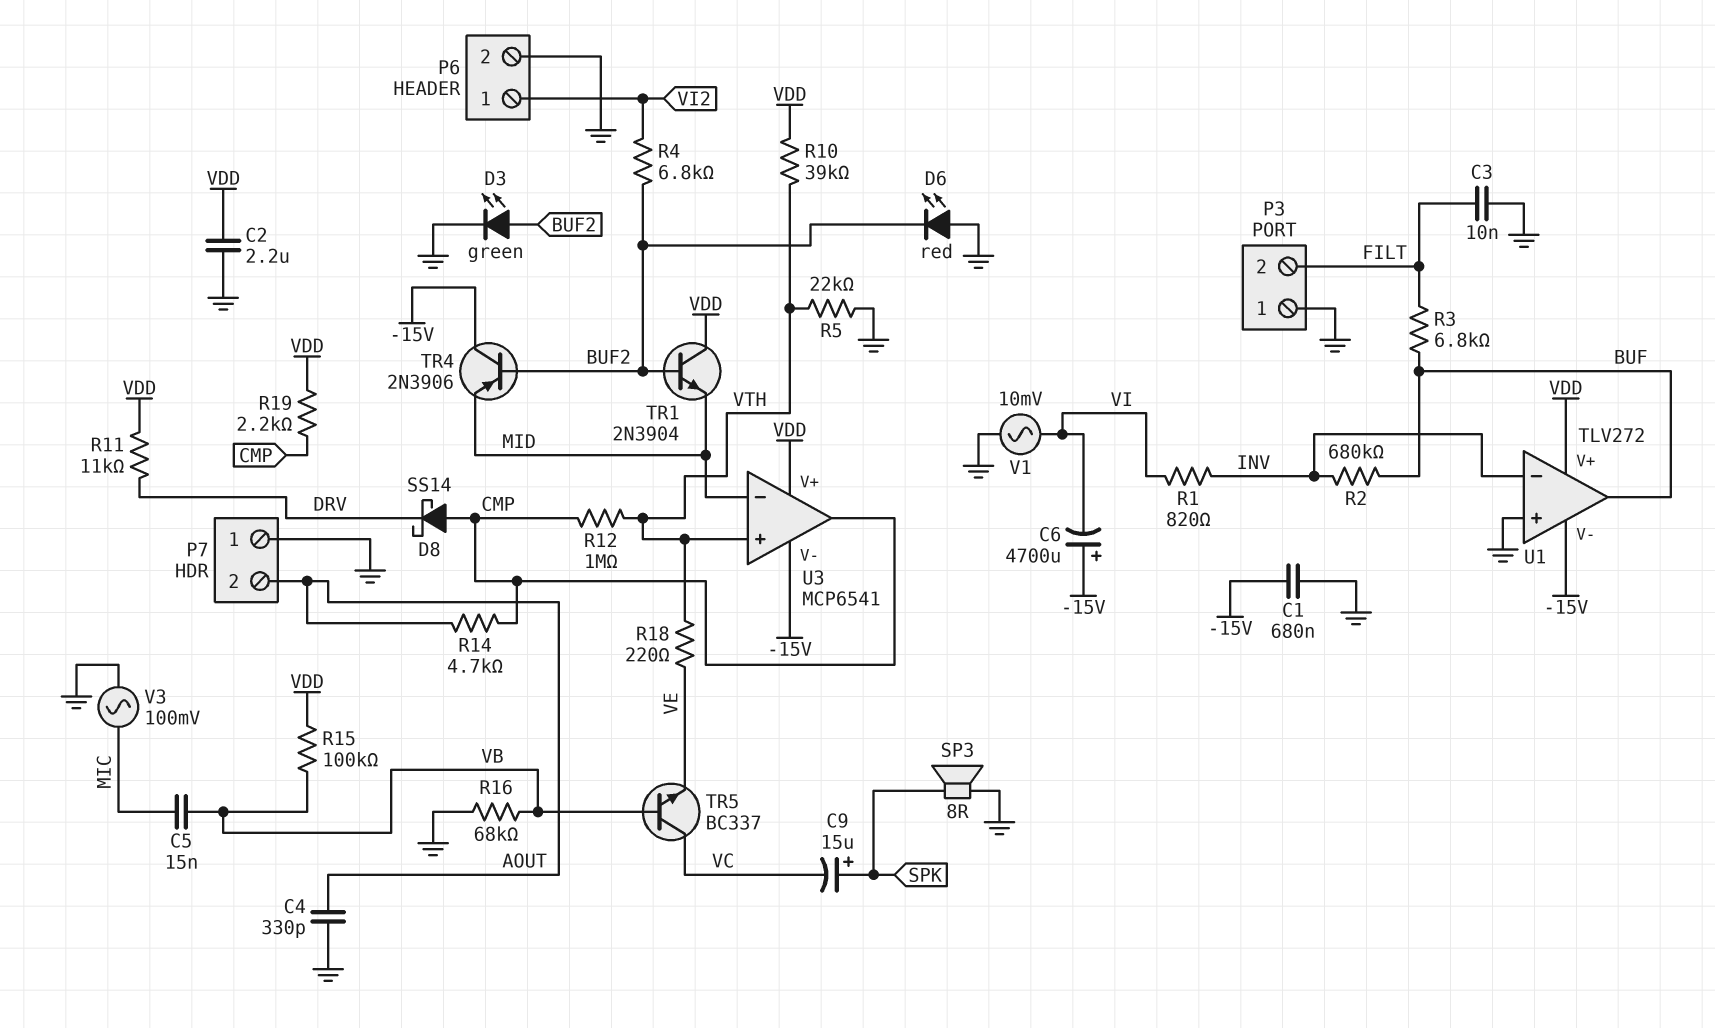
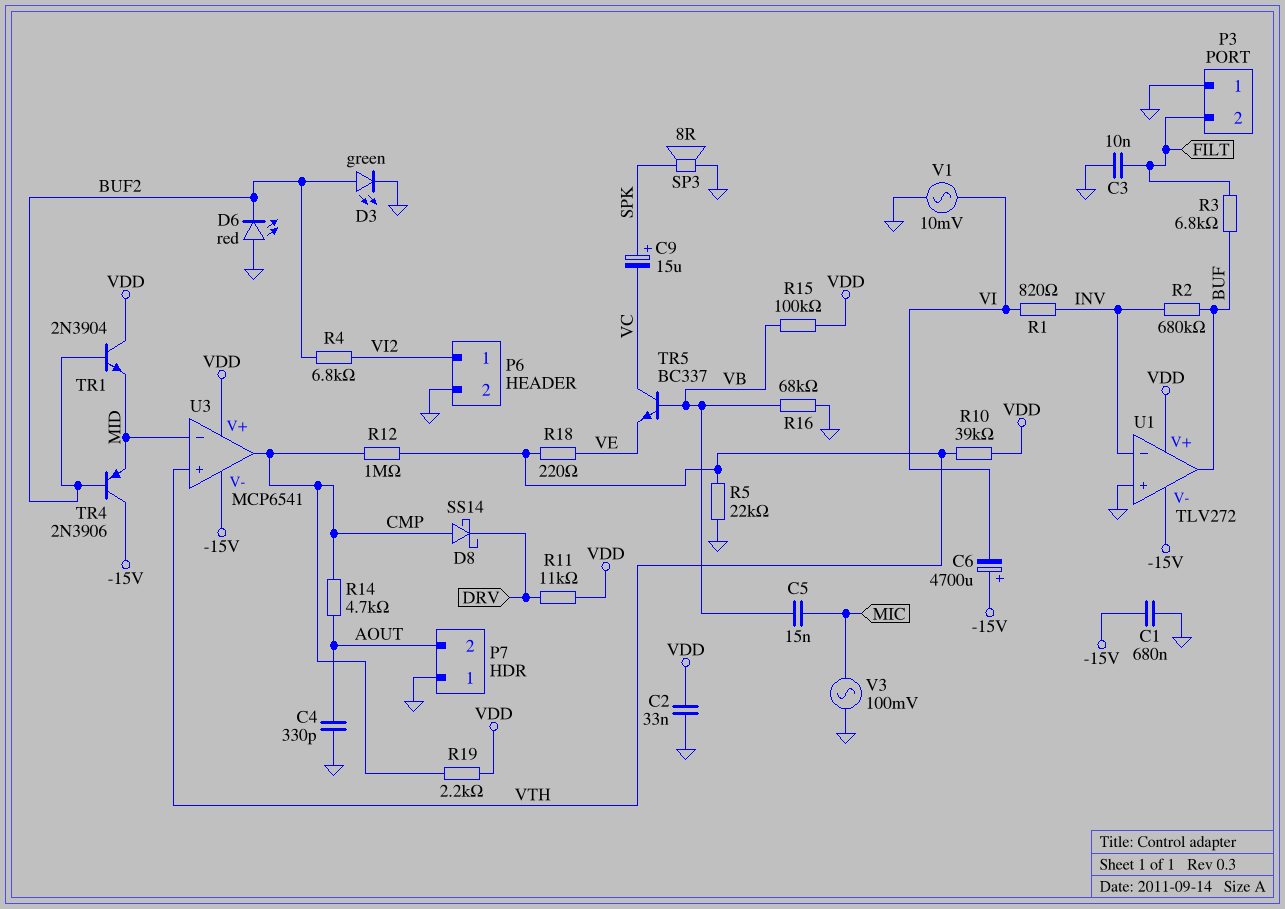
C2: 2.2uF (GND, VDD) -> 33nF (GND, VDD)

